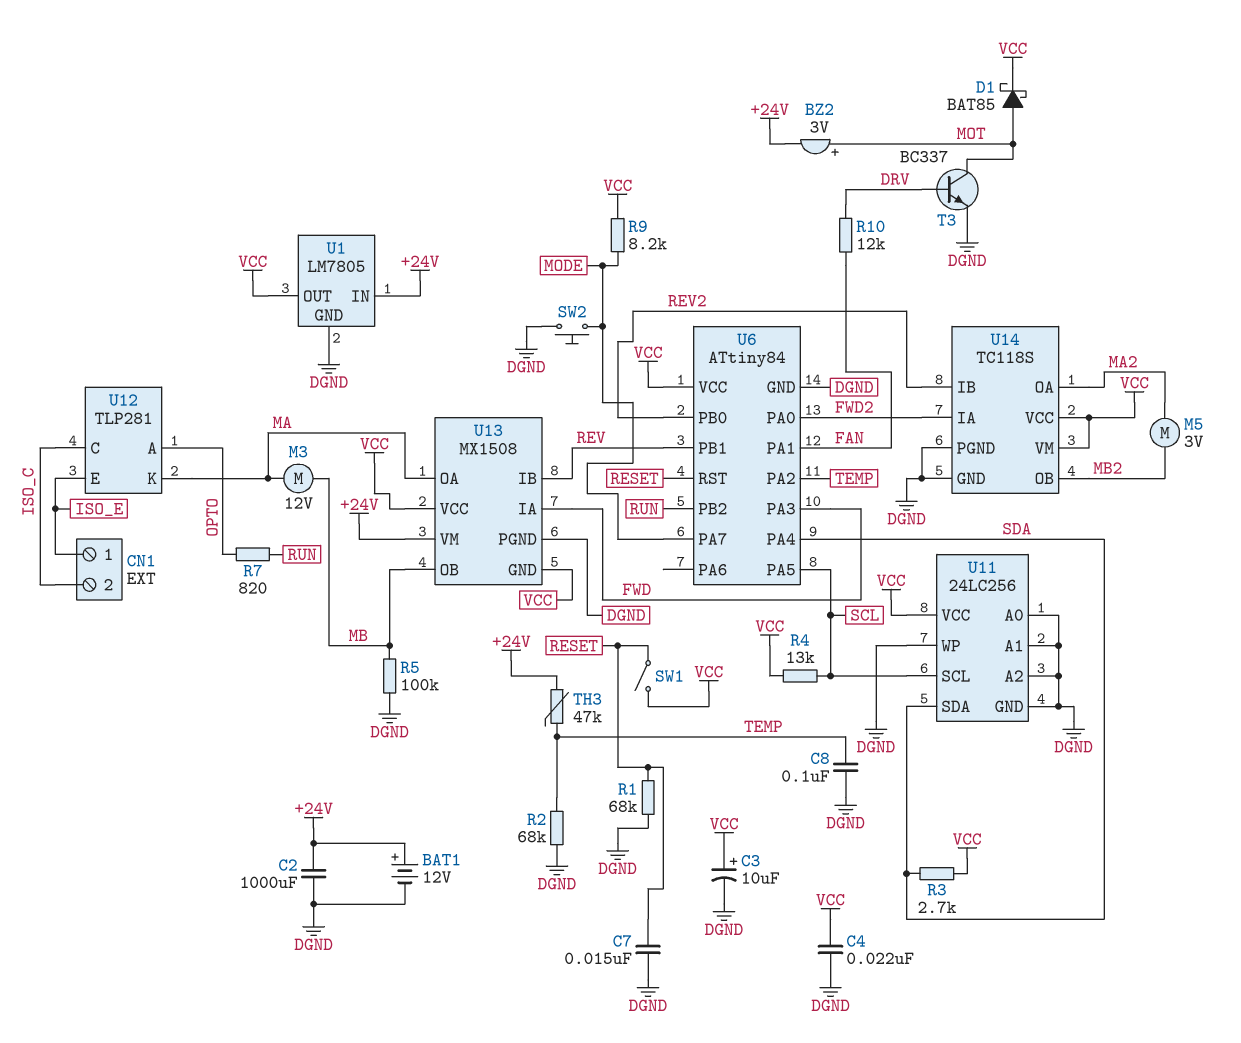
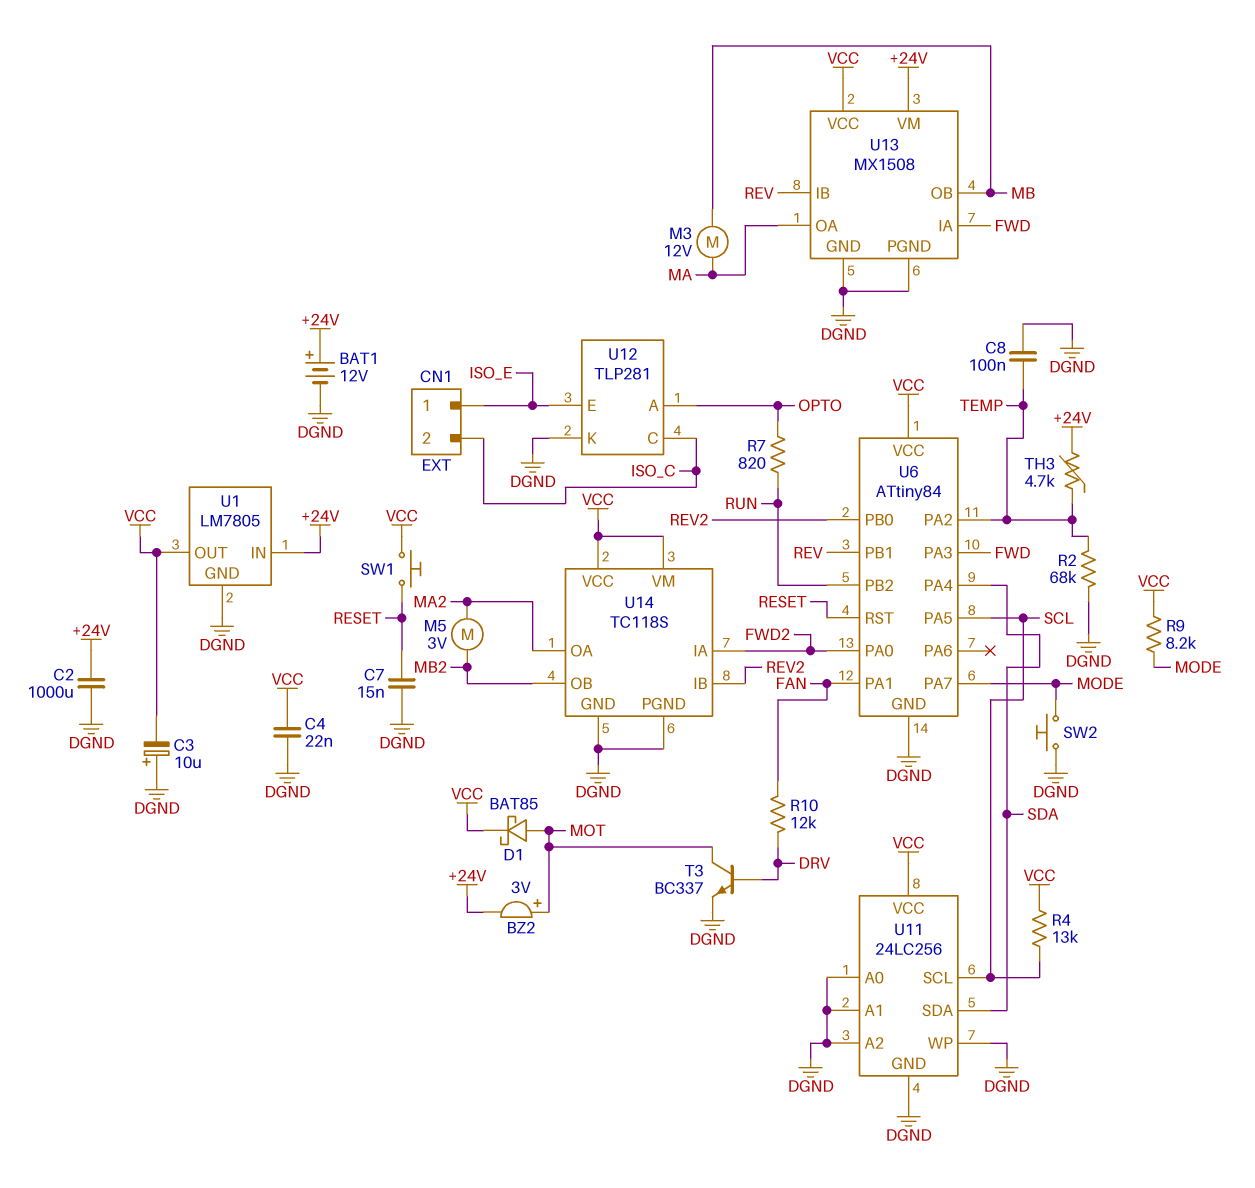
C3: 10uF (plus VCC, minus DGND) -> 10uF (plus DGND, minus VCC)
R1: 68k (DGND, RESET) -> none
R3: 2.7k (SDA, VCC) -> none
R5: 100k (DGND, MB) -> none
SW1: switch (RESET, VCC) -> button (RESET, VCC)
TH3: 47k (+24V, TEMP) -> 4.7k (+24V, TEMP)
U12 pin K: MA -> DGND
U13 pin GND: VCC -> DGND

